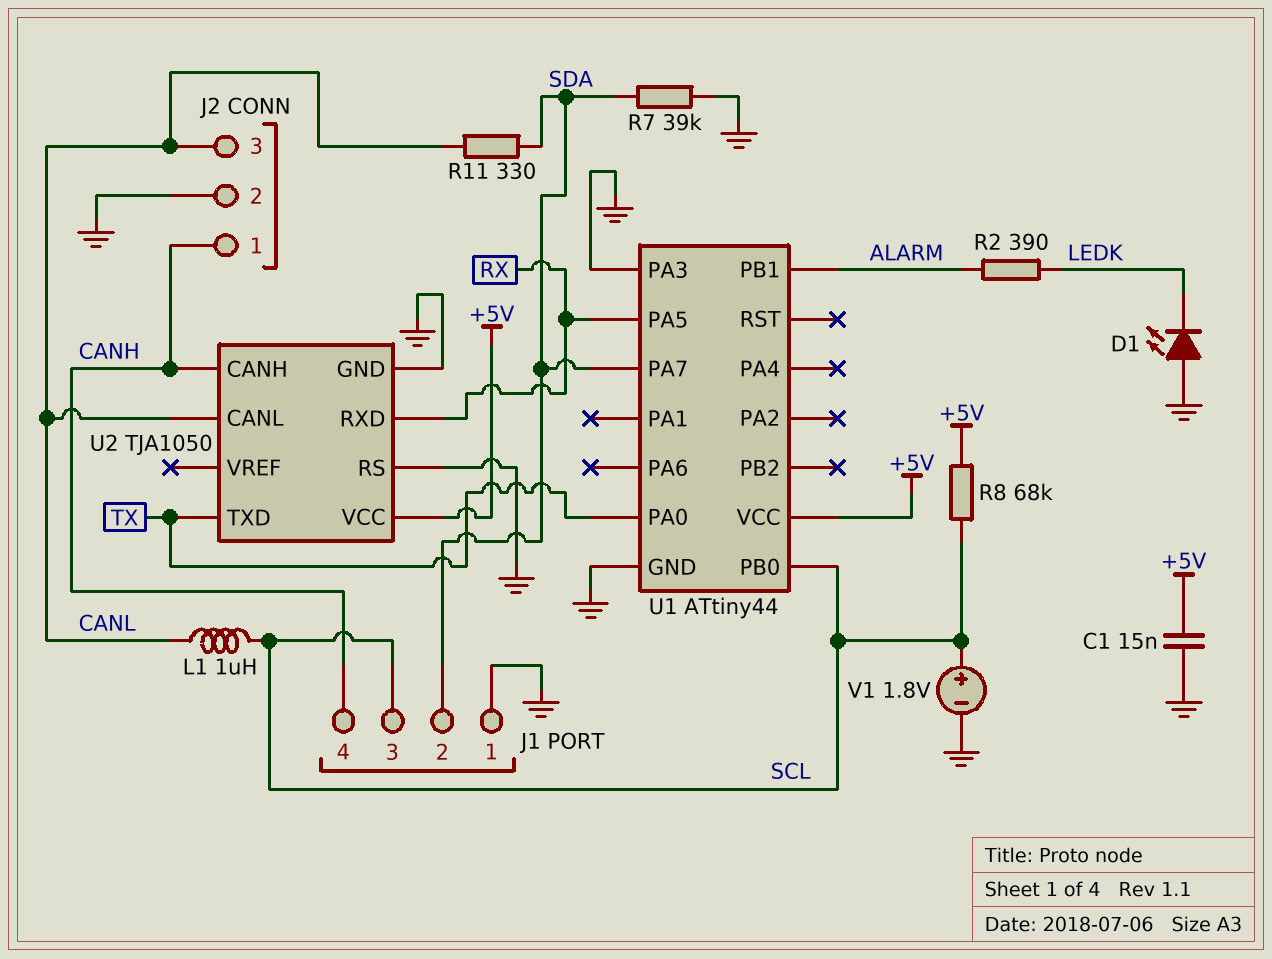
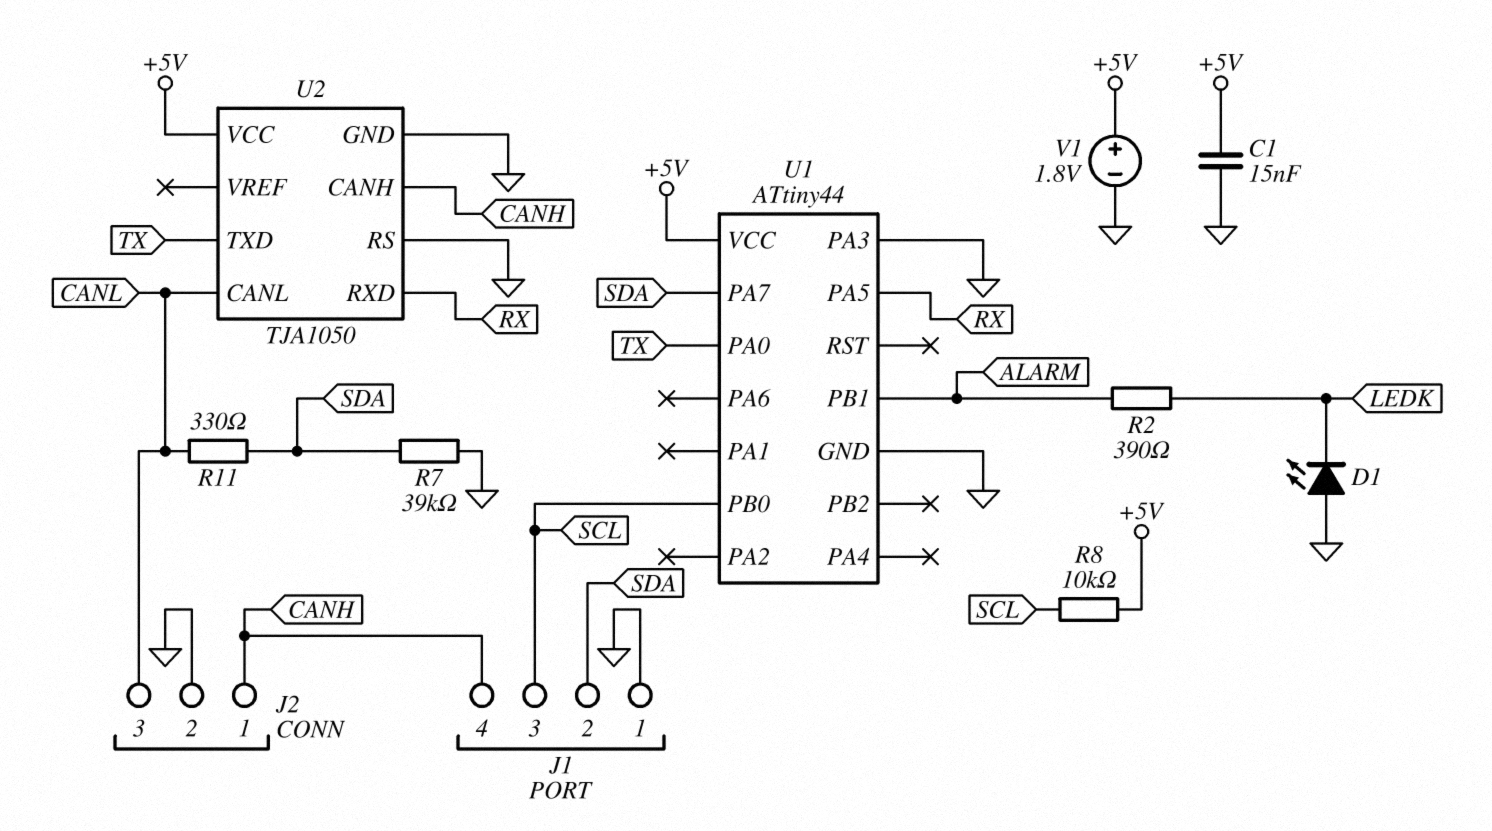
L1: 1uH (CANL, SCL) -> none
R8: 68k (+5V, SCL) -> 10k (+5V, SCL)
V1: 1.8V (plus SCL, minus GND) -> 1.8V (plus +5V, minus GND)

